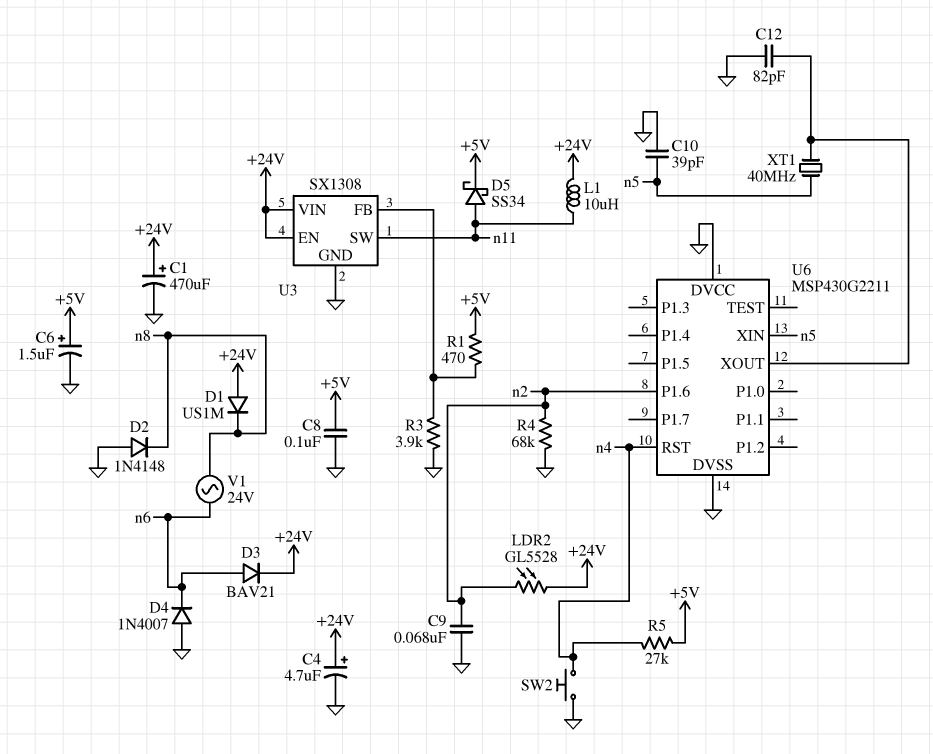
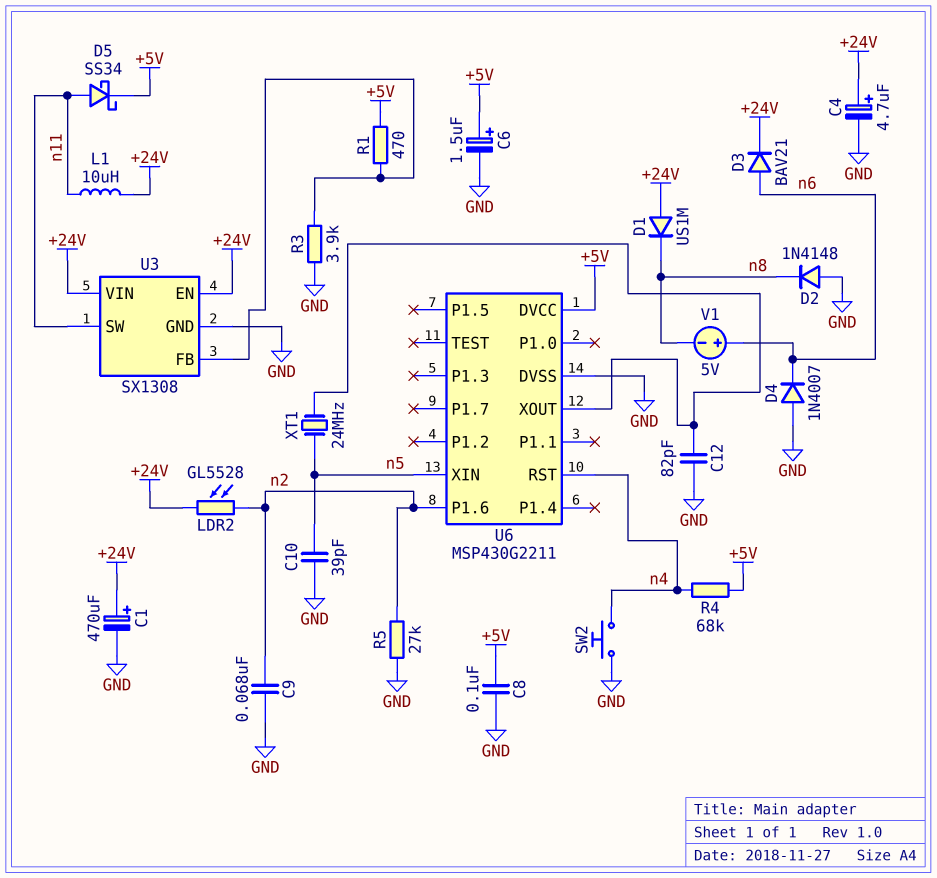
R4: 68k (GND, n2) -> 68k (+5V, n4)
R5: 27k (+5V, n4) -> 27k (GND, n2)
U6 pin DVCC: GND -> +5V
V1: AC 24V (n6, n8) -> 5V (plus n6, minus n8)
XT1: 40MHz (U6/XOUT, n5) -> 24MHz (U6/XOUT, n5)

